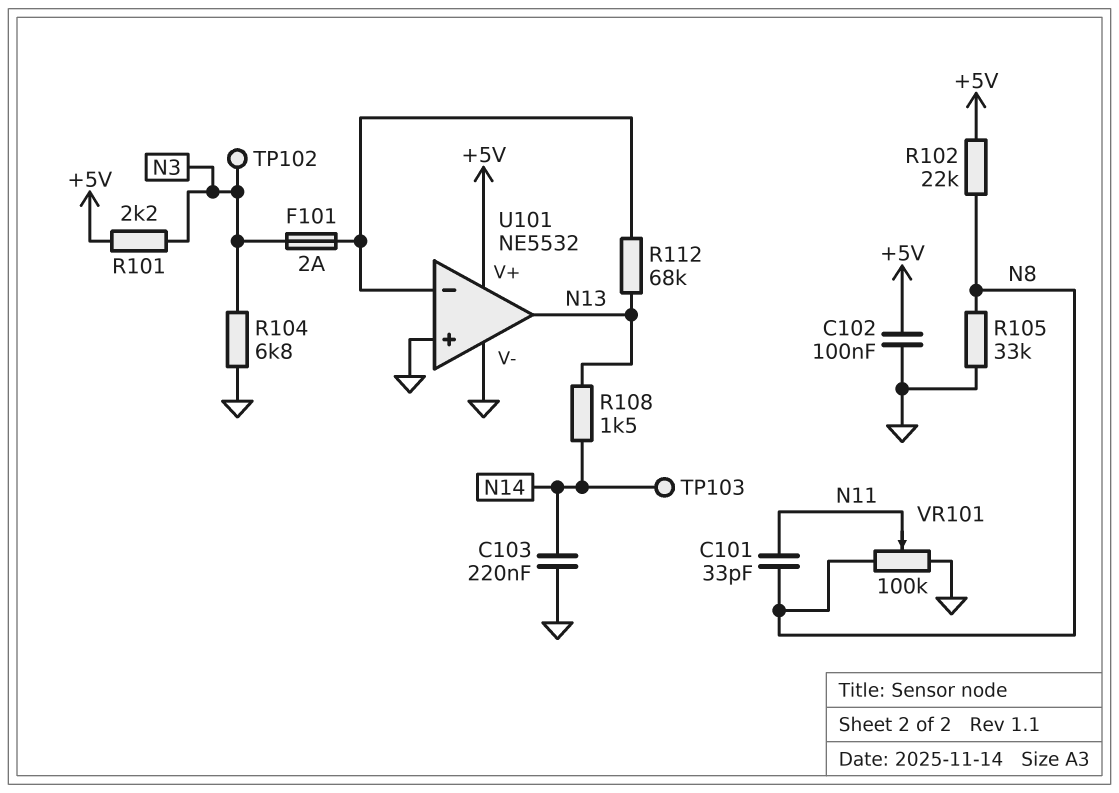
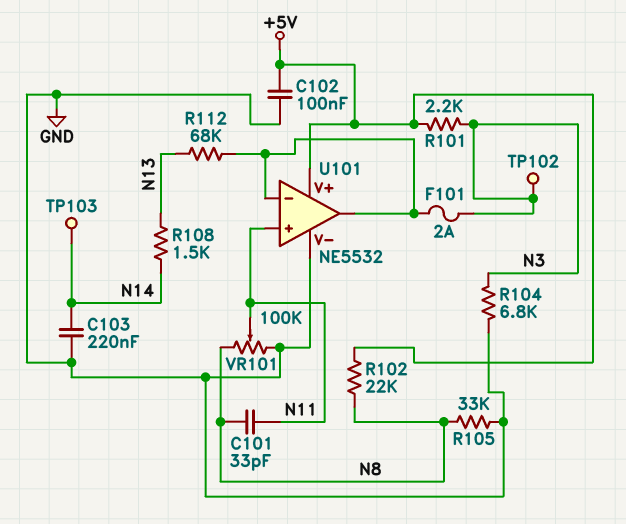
U101 pin in+: GND -> N11
U101 pin out: N13 -> U101/in-

